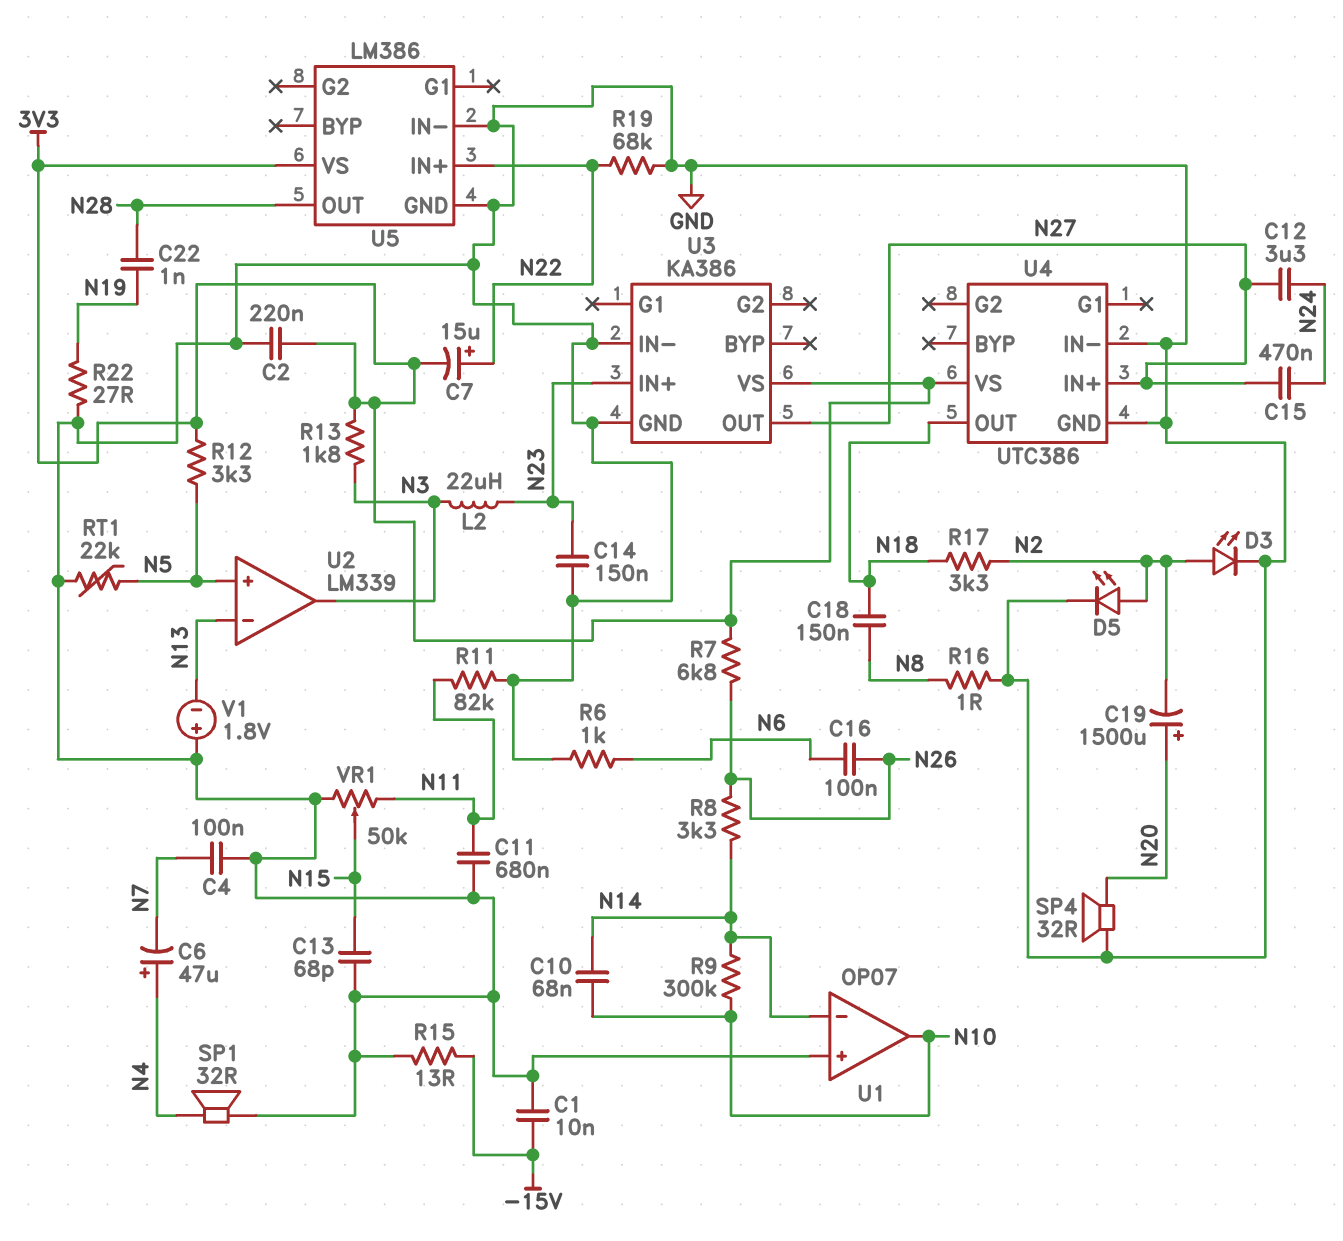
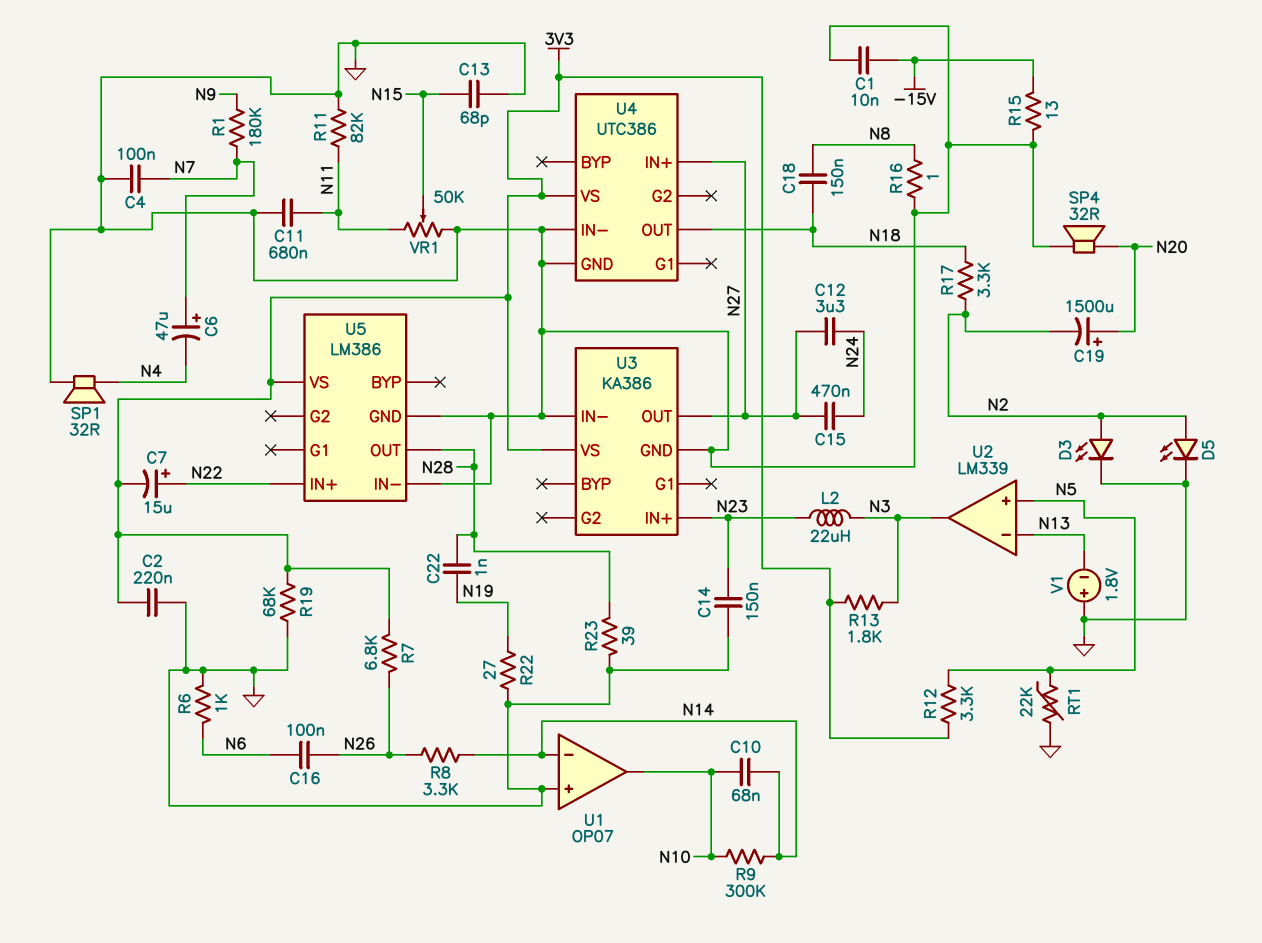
C6: 47uF (plus N4, minus N7) -> 47uF (plus N7, minus N4)
R1: none -> 180k (N7, N9)
R19: 68k (GND, N22) -> 68k (3V3, GND)
R23: none -> 39 (GND, N28)

